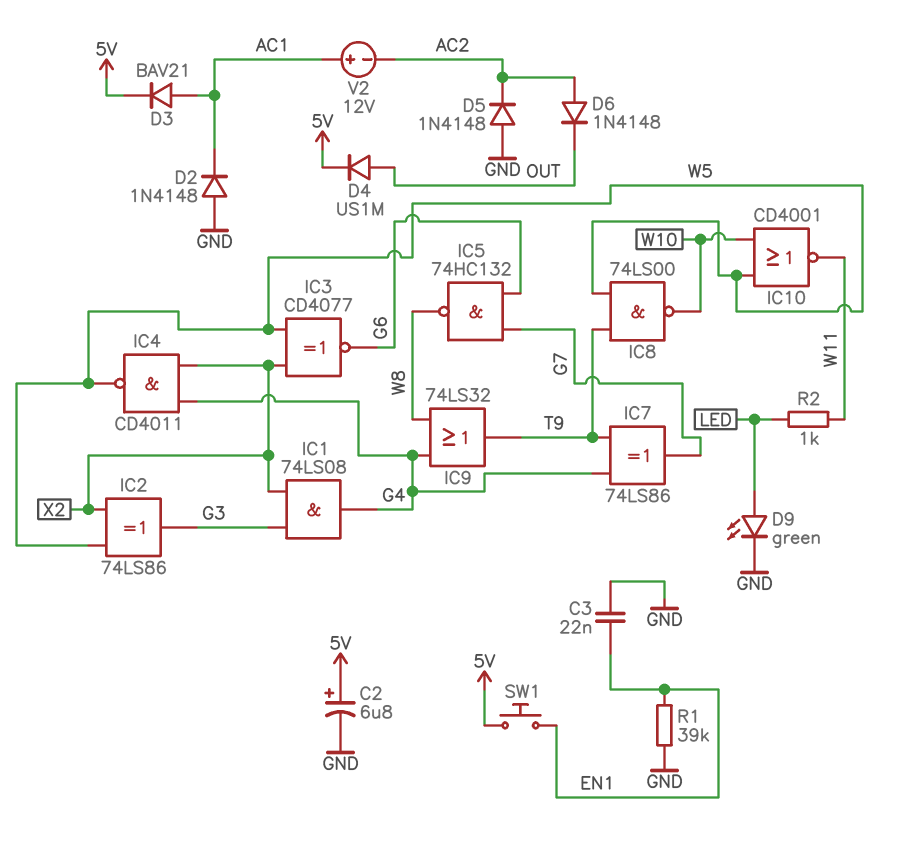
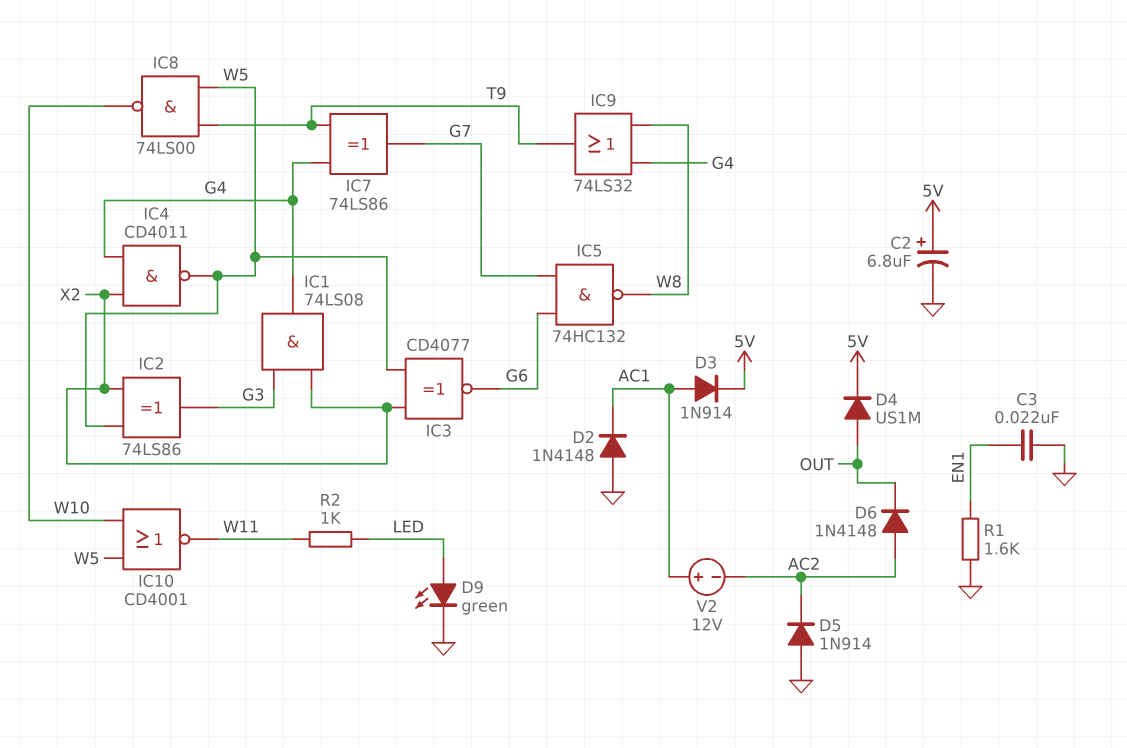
D3: diode BAV21 (A AC1, K 5V) -> diode 1N914 (A AC1, K 5V)
D5: diode 1N4148 (A GND, K AC2) -> diode 1N914 (A GND, K AC2)
R1: 39k (EN1, GND) -> 1.6k (EN1, GND)
SW1: button (5V, EN1) -> none

